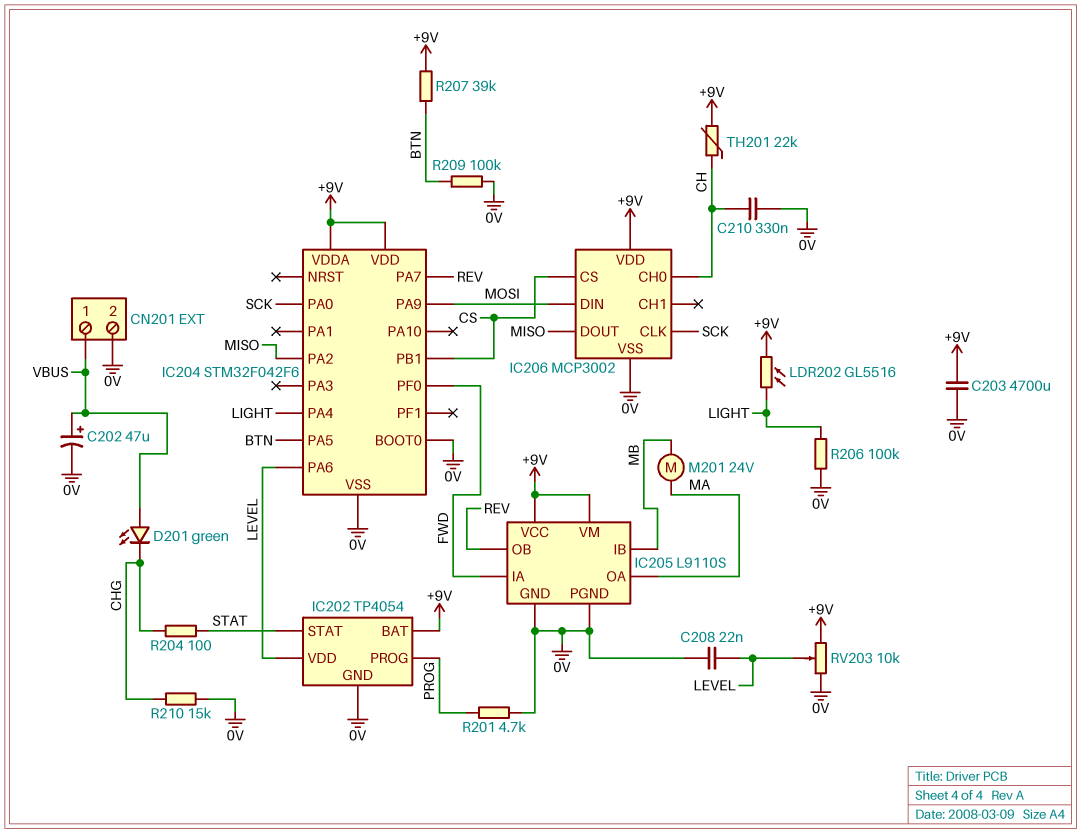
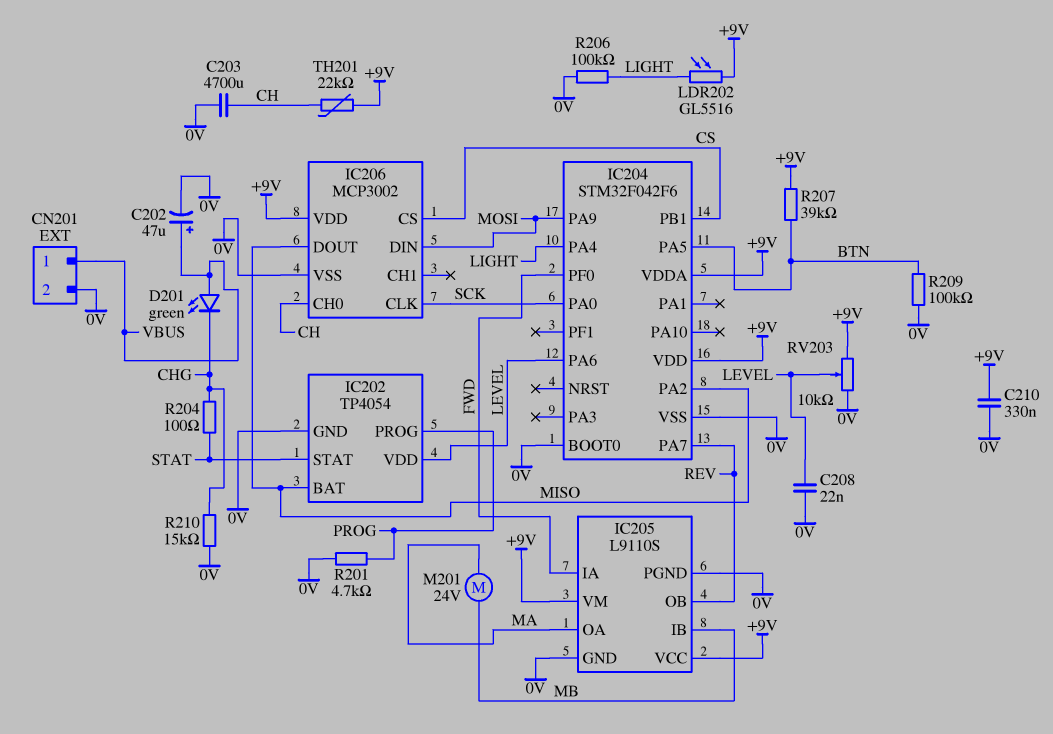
C203: 4700uF (+9V, 0V) -> 4700uF (0V, CH)
C210: 330nF (0V, CH) -> 330nF (+9V, 0V)
IC202 pin BAT: +9V -> MISO

